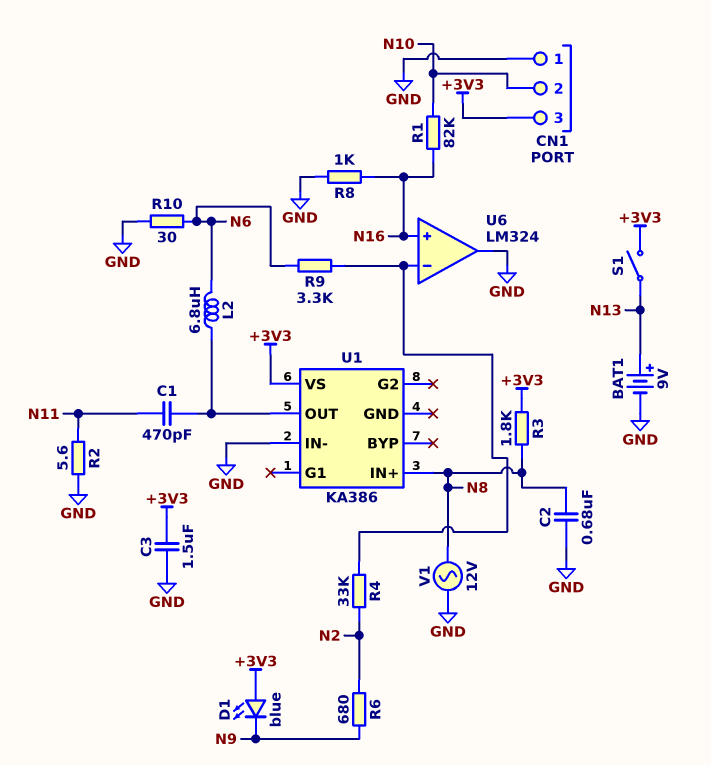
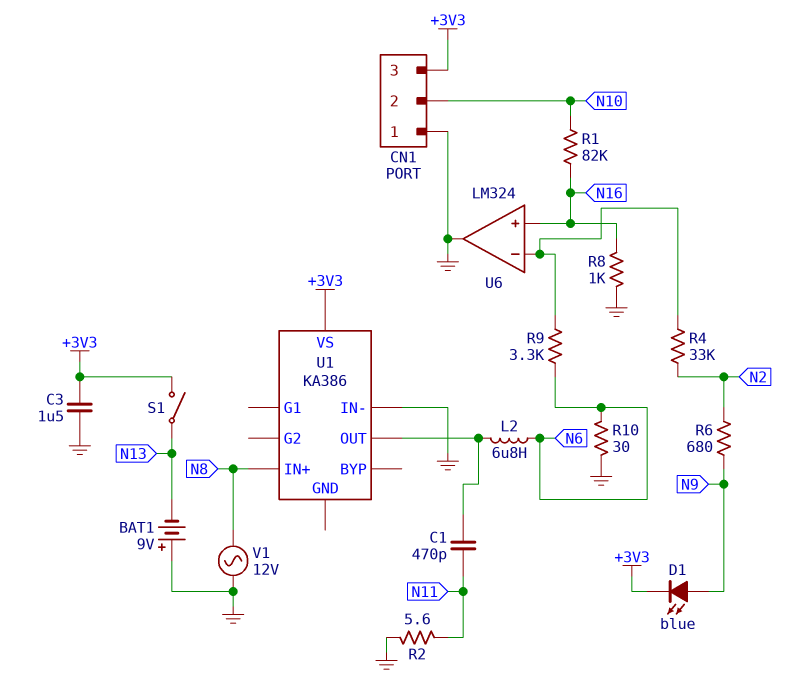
BAT1: 9V (plus N13, minus GND) -> 9V (plus GND, minus N13)
C2: 680nF (GND, N8) -> none
D1: LED blue (A +3V3, K N9) -> LED blue (A N9, K +3V3)
R3: 1.8k (+3V3, N8) -> none

